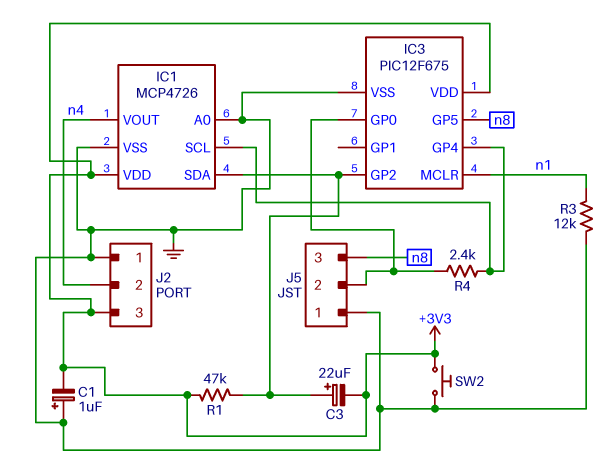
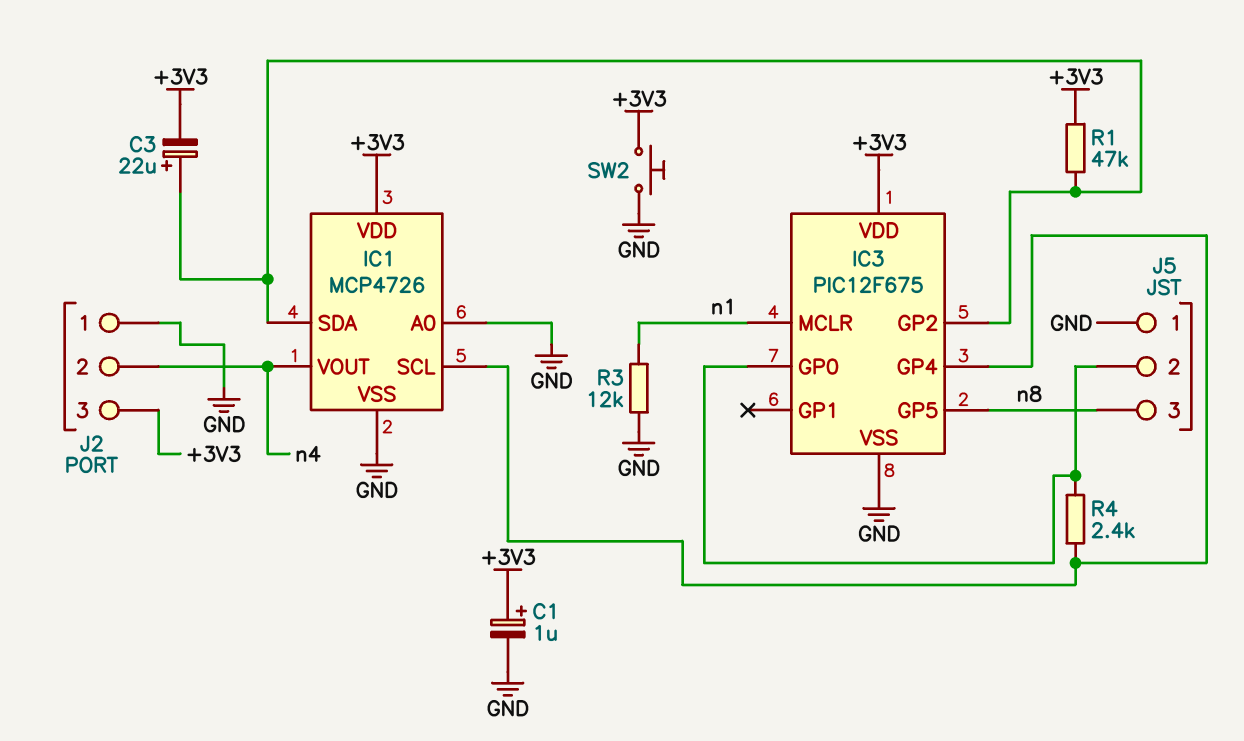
C1: 1uF (plus GND, minus +3V3) -> 1uF (plus +3V3, minus GND)

